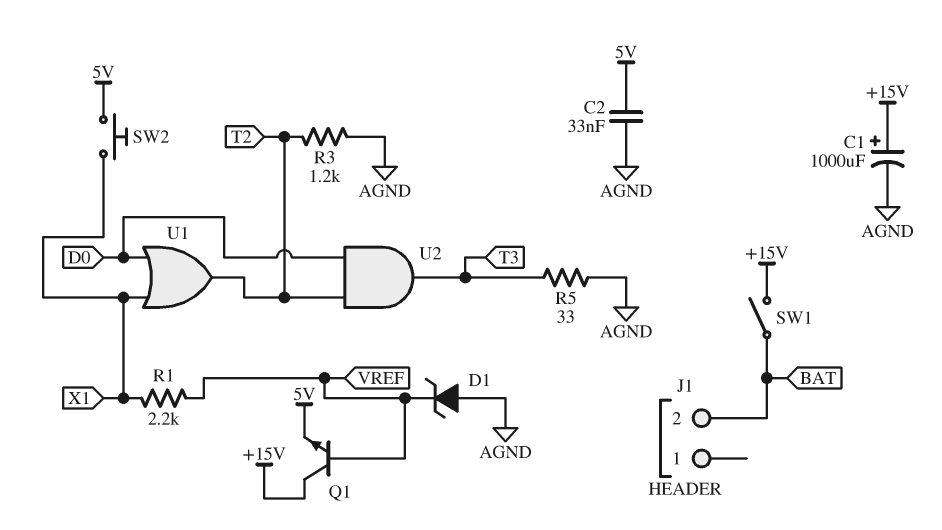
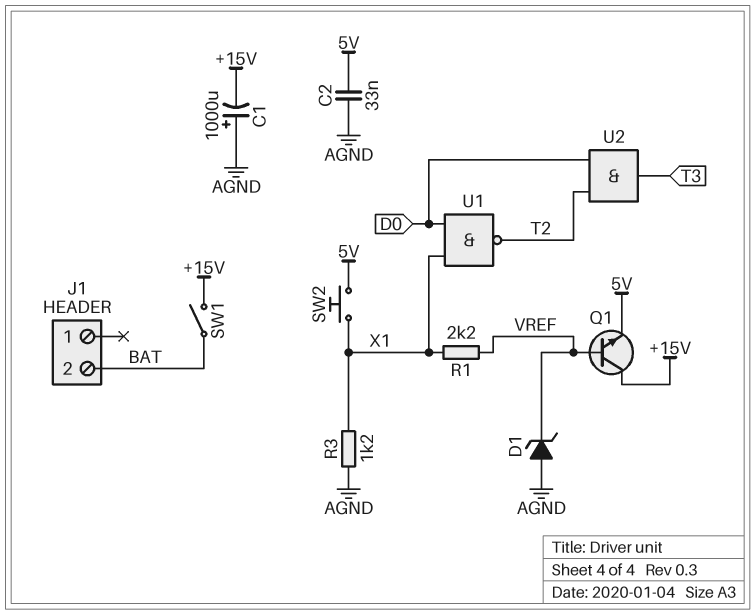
C1: 1000uF (plus +15V, minus AGND) -> 1000uF (plus AGND, minus +15V)
R3: 1.2k (AGND, T2) -> 1.2k (AGND, X1)
R5: 33 (AGND, T3) -> none
U1: OR (in D0, in X1, out T2) -> NAND (in D0, in X1, out T2)

